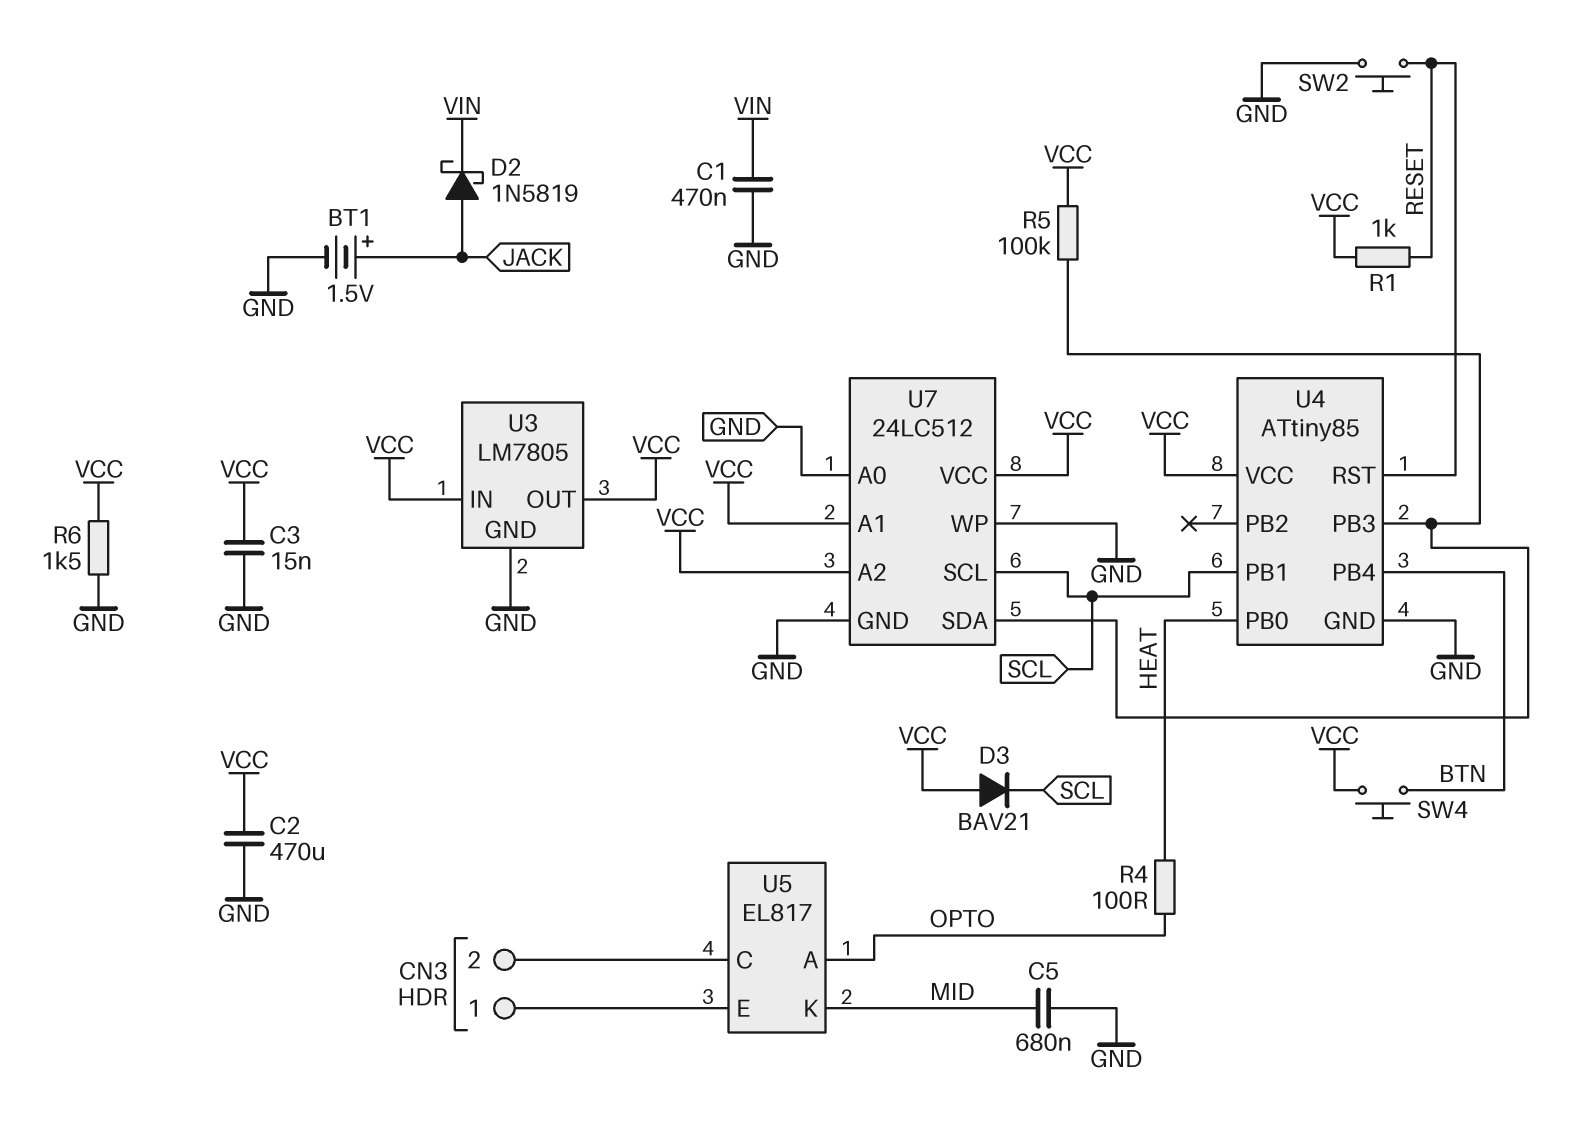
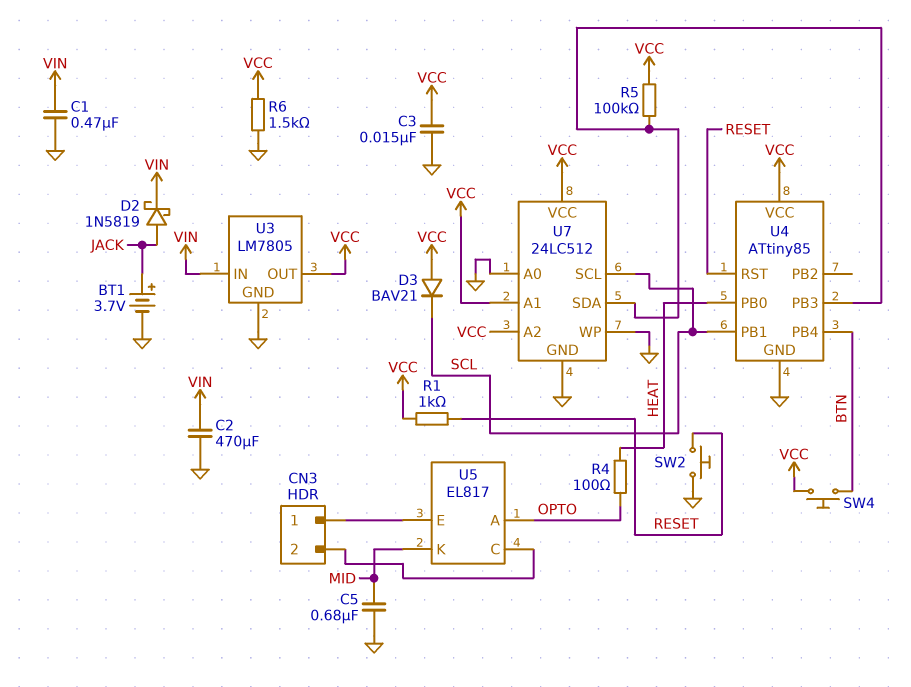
BT1: 1.5V (plus JACK, minus GND) -> 3.7V (plus JACK, minus GND)
C2: 470uF (GND, VCC) -> 470uF (GND, VIN)
U3 pin IN: VCC -> VIN

